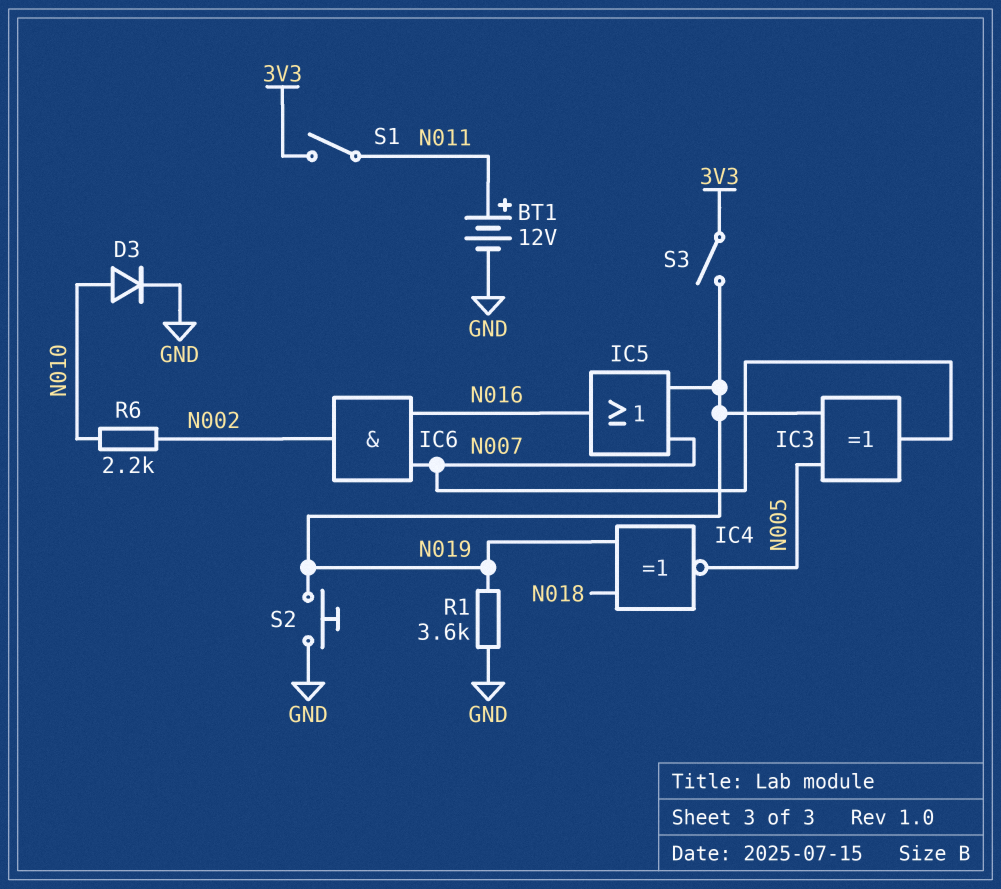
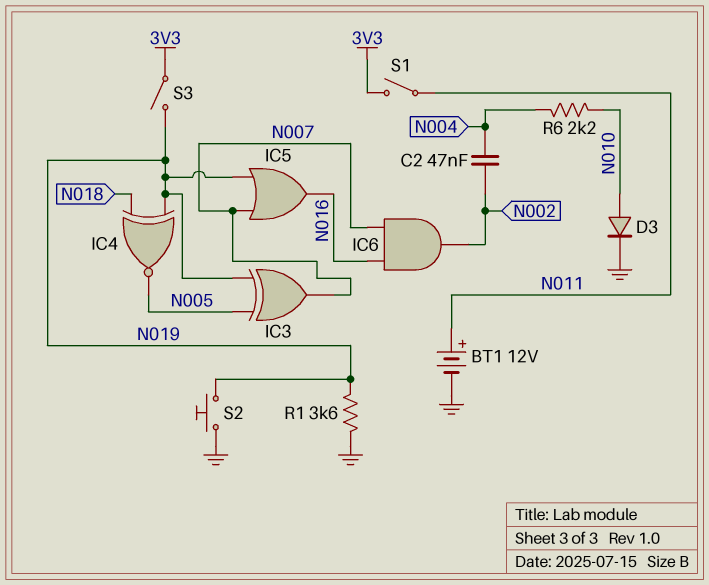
C2: none -> 47nF (N002, N004)
R6: 2.2k (N002, N010) -> 2.2k (N004, N010)

